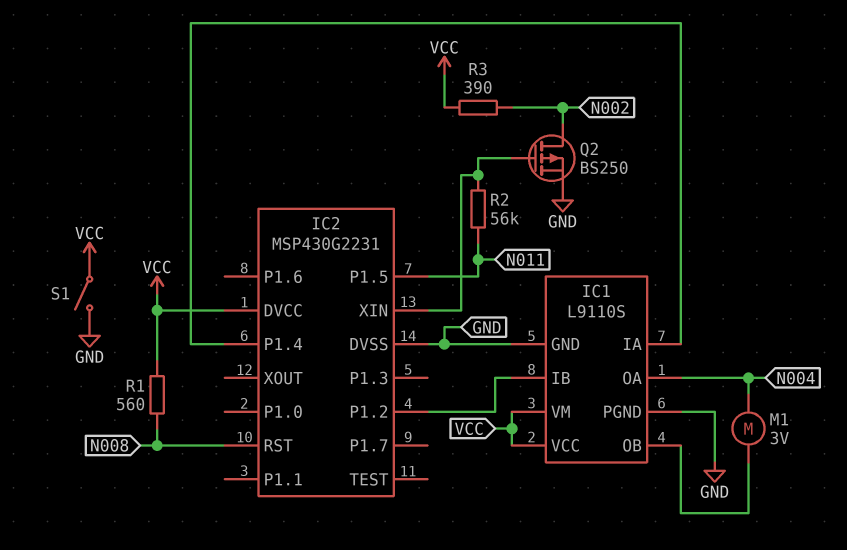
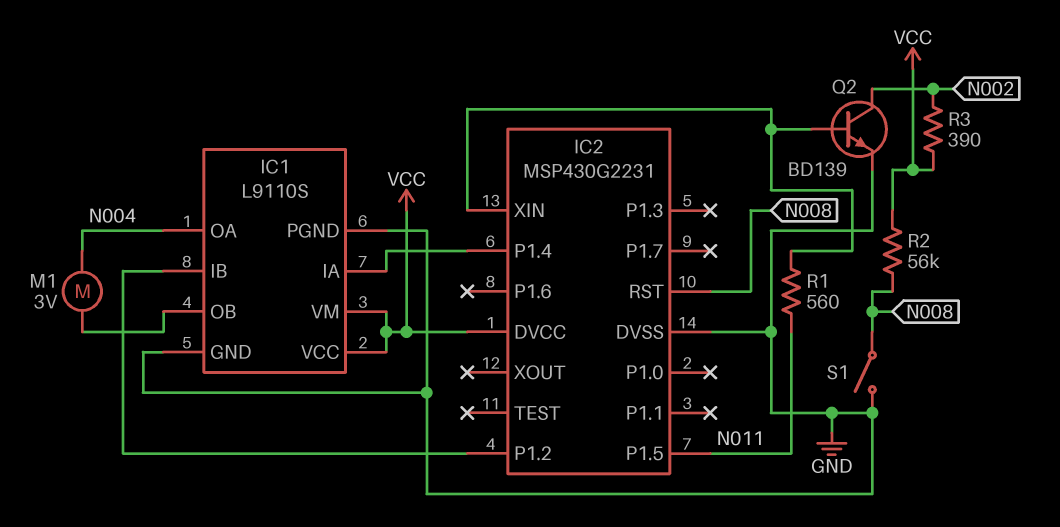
Q2: PMOS BS250 (G IC2/XIN, D N002, S GND) -> NPN BD139 (B IC2/XIN, C N002, E GND)
R1: 560 (N008, VCC) -> 560 (IC2/XIN, N011)
R2: 56k (IC2/XIN, N011) -> 56k (N008, VCC)
S1: switch (GND, VCC) -> switch (GND, N008)

